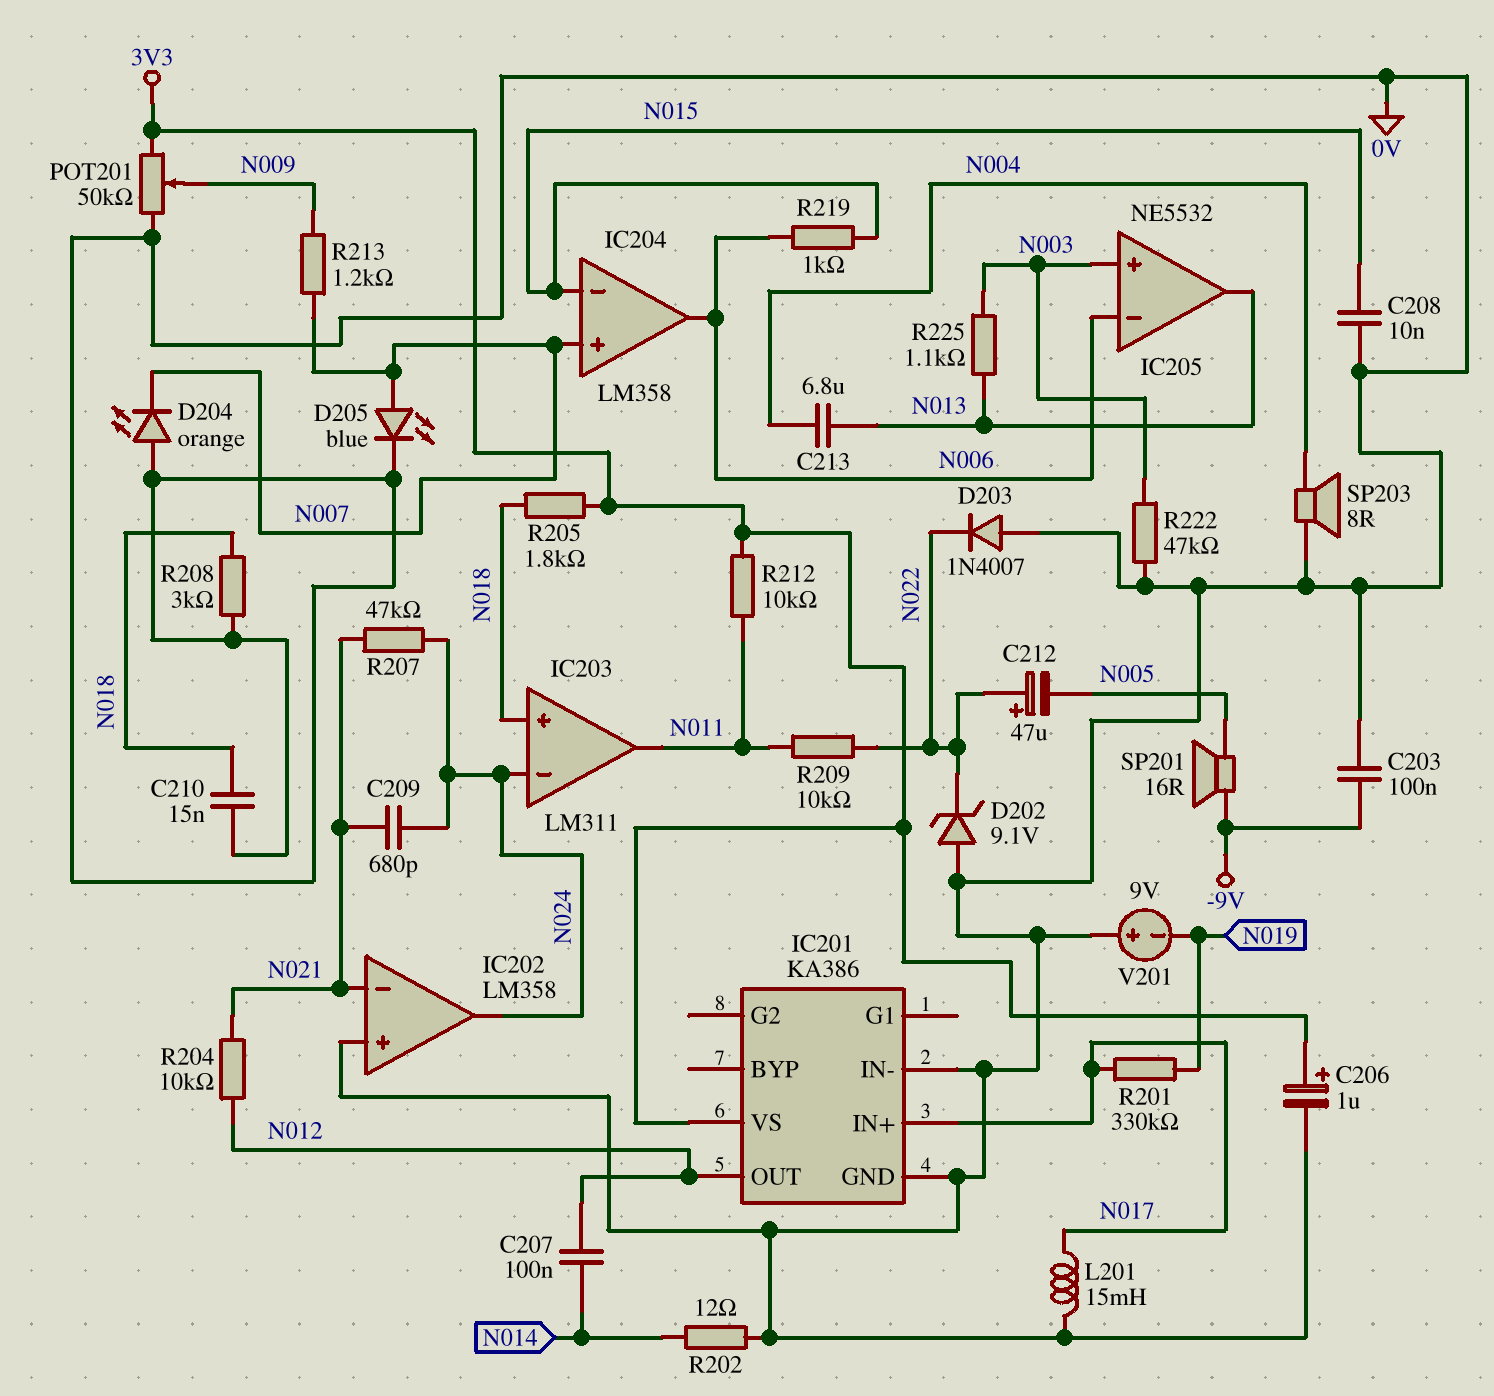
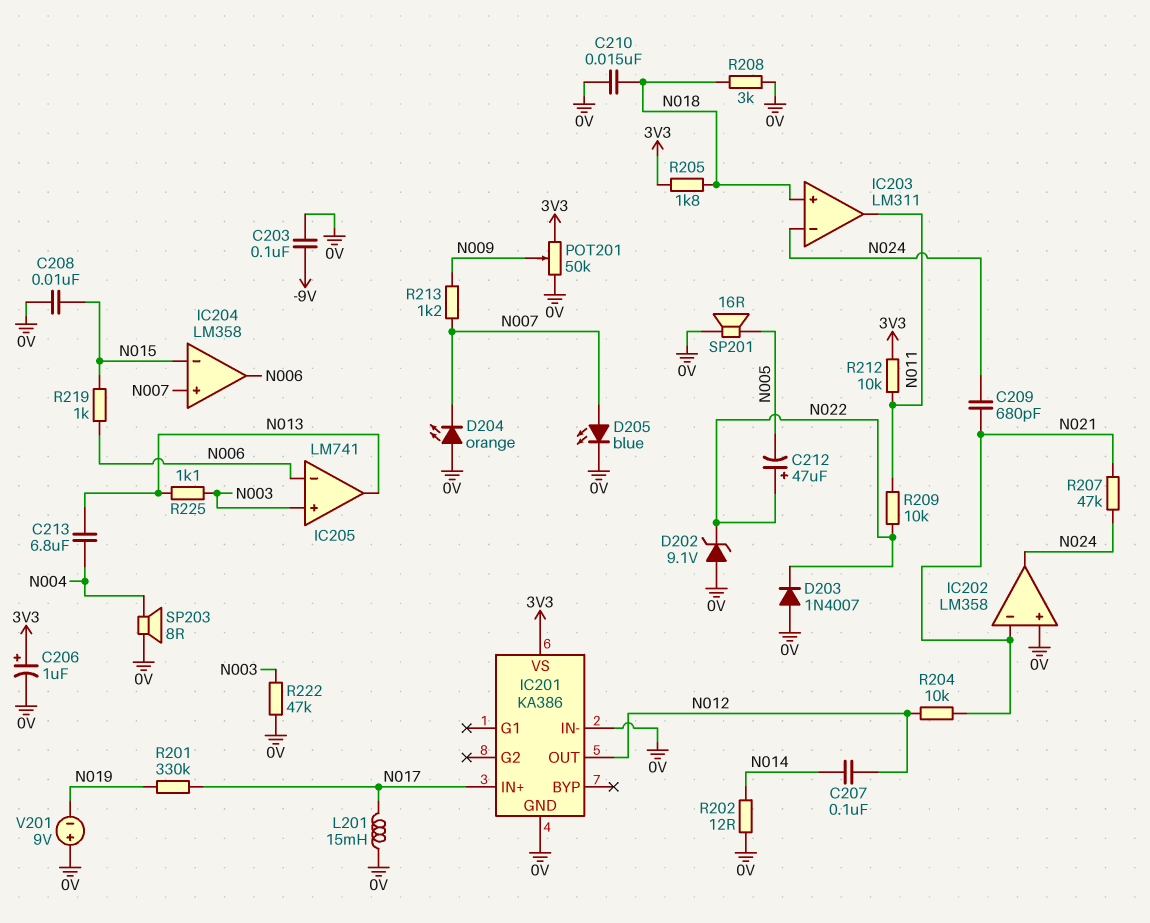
IC205: NE5532 -> LM741
SP201: speaker 16R (-9V, N005) -> speaker 16R (0V, N005)

